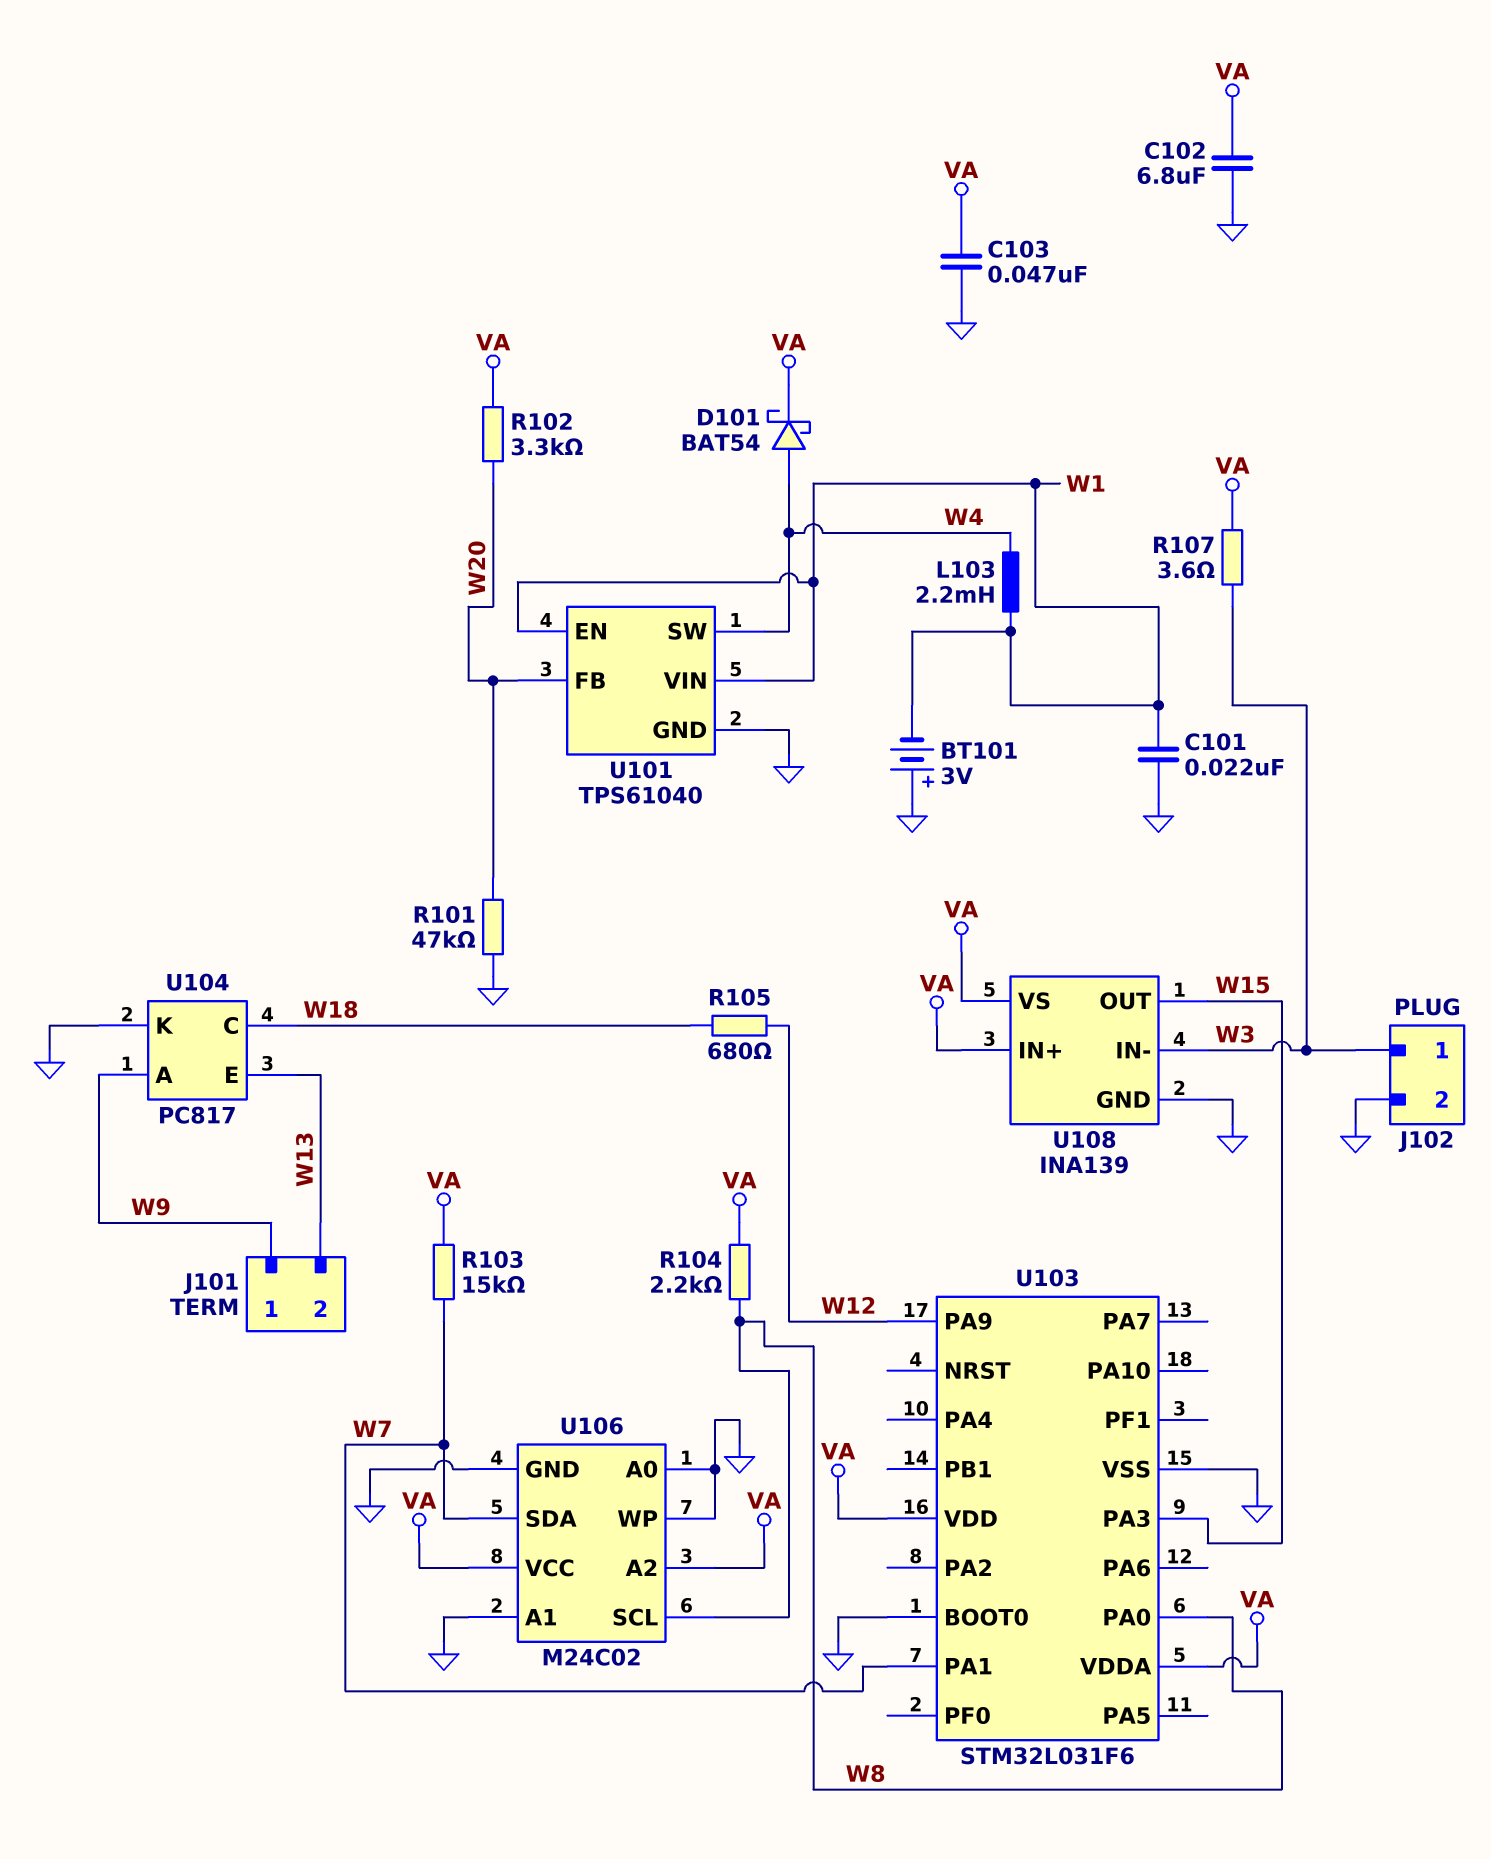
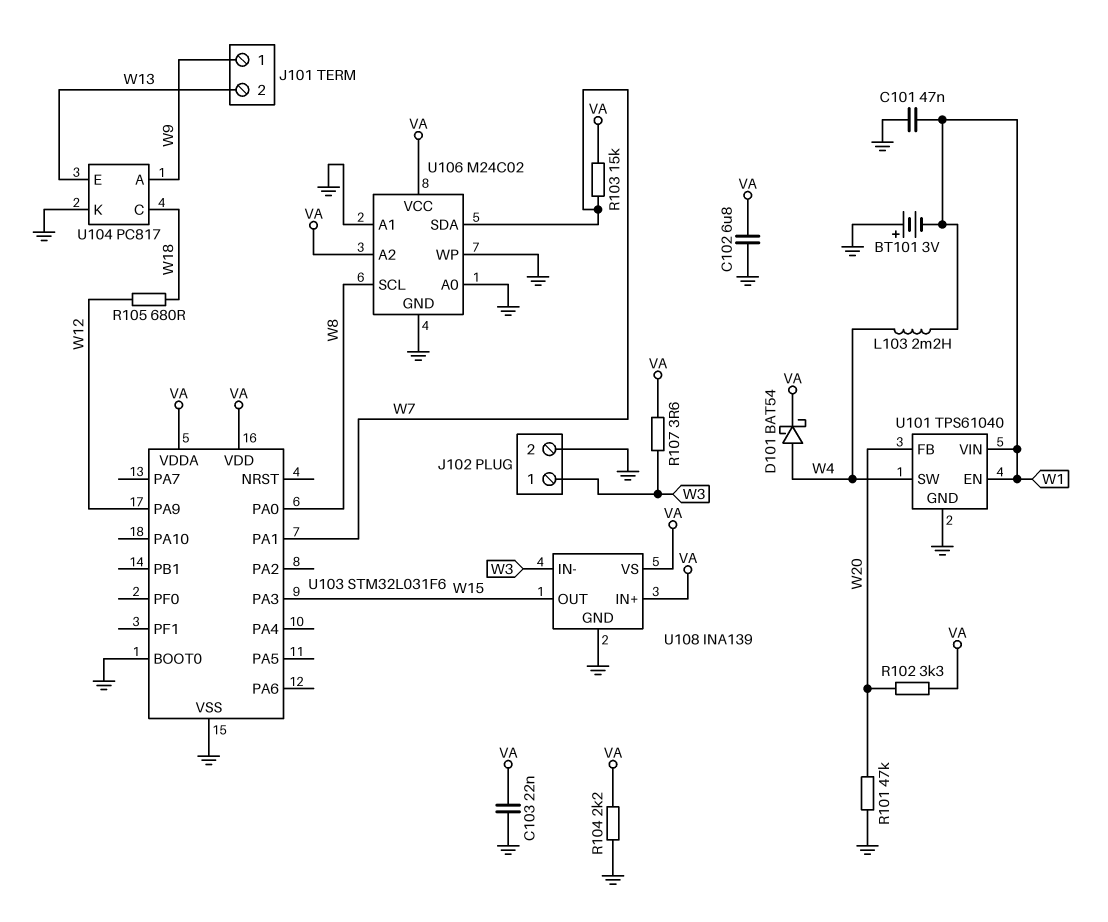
C101: 22nF (GND, W1) -> 47nF (GND, W1)
C103: 47nF (GND, VA) -> 22nF (GND, VA)
R104: 2.2k (VA, W8) -> 2.2k (GND, VA)

